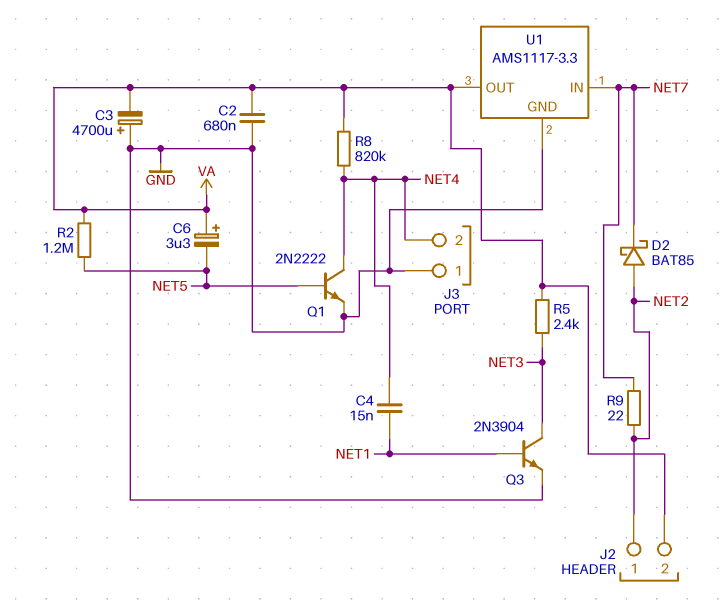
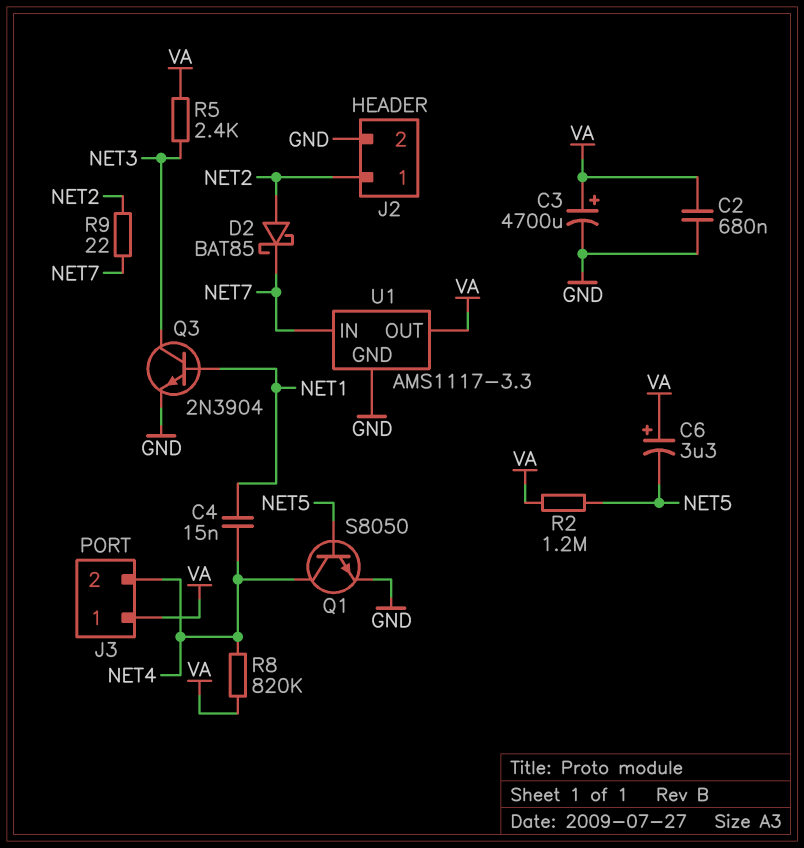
C3: 4700uF (plus GND, minus VA) -> 4700uF (plus VA, minus GND)
J2 pin 2: VA -> GND
J3 pin 1: GND -> VA
Q1: NPN 2N2222 (B NET5, C NET4, E GND) -> NPN S8050 (B NET5, C NET4, E GND)

